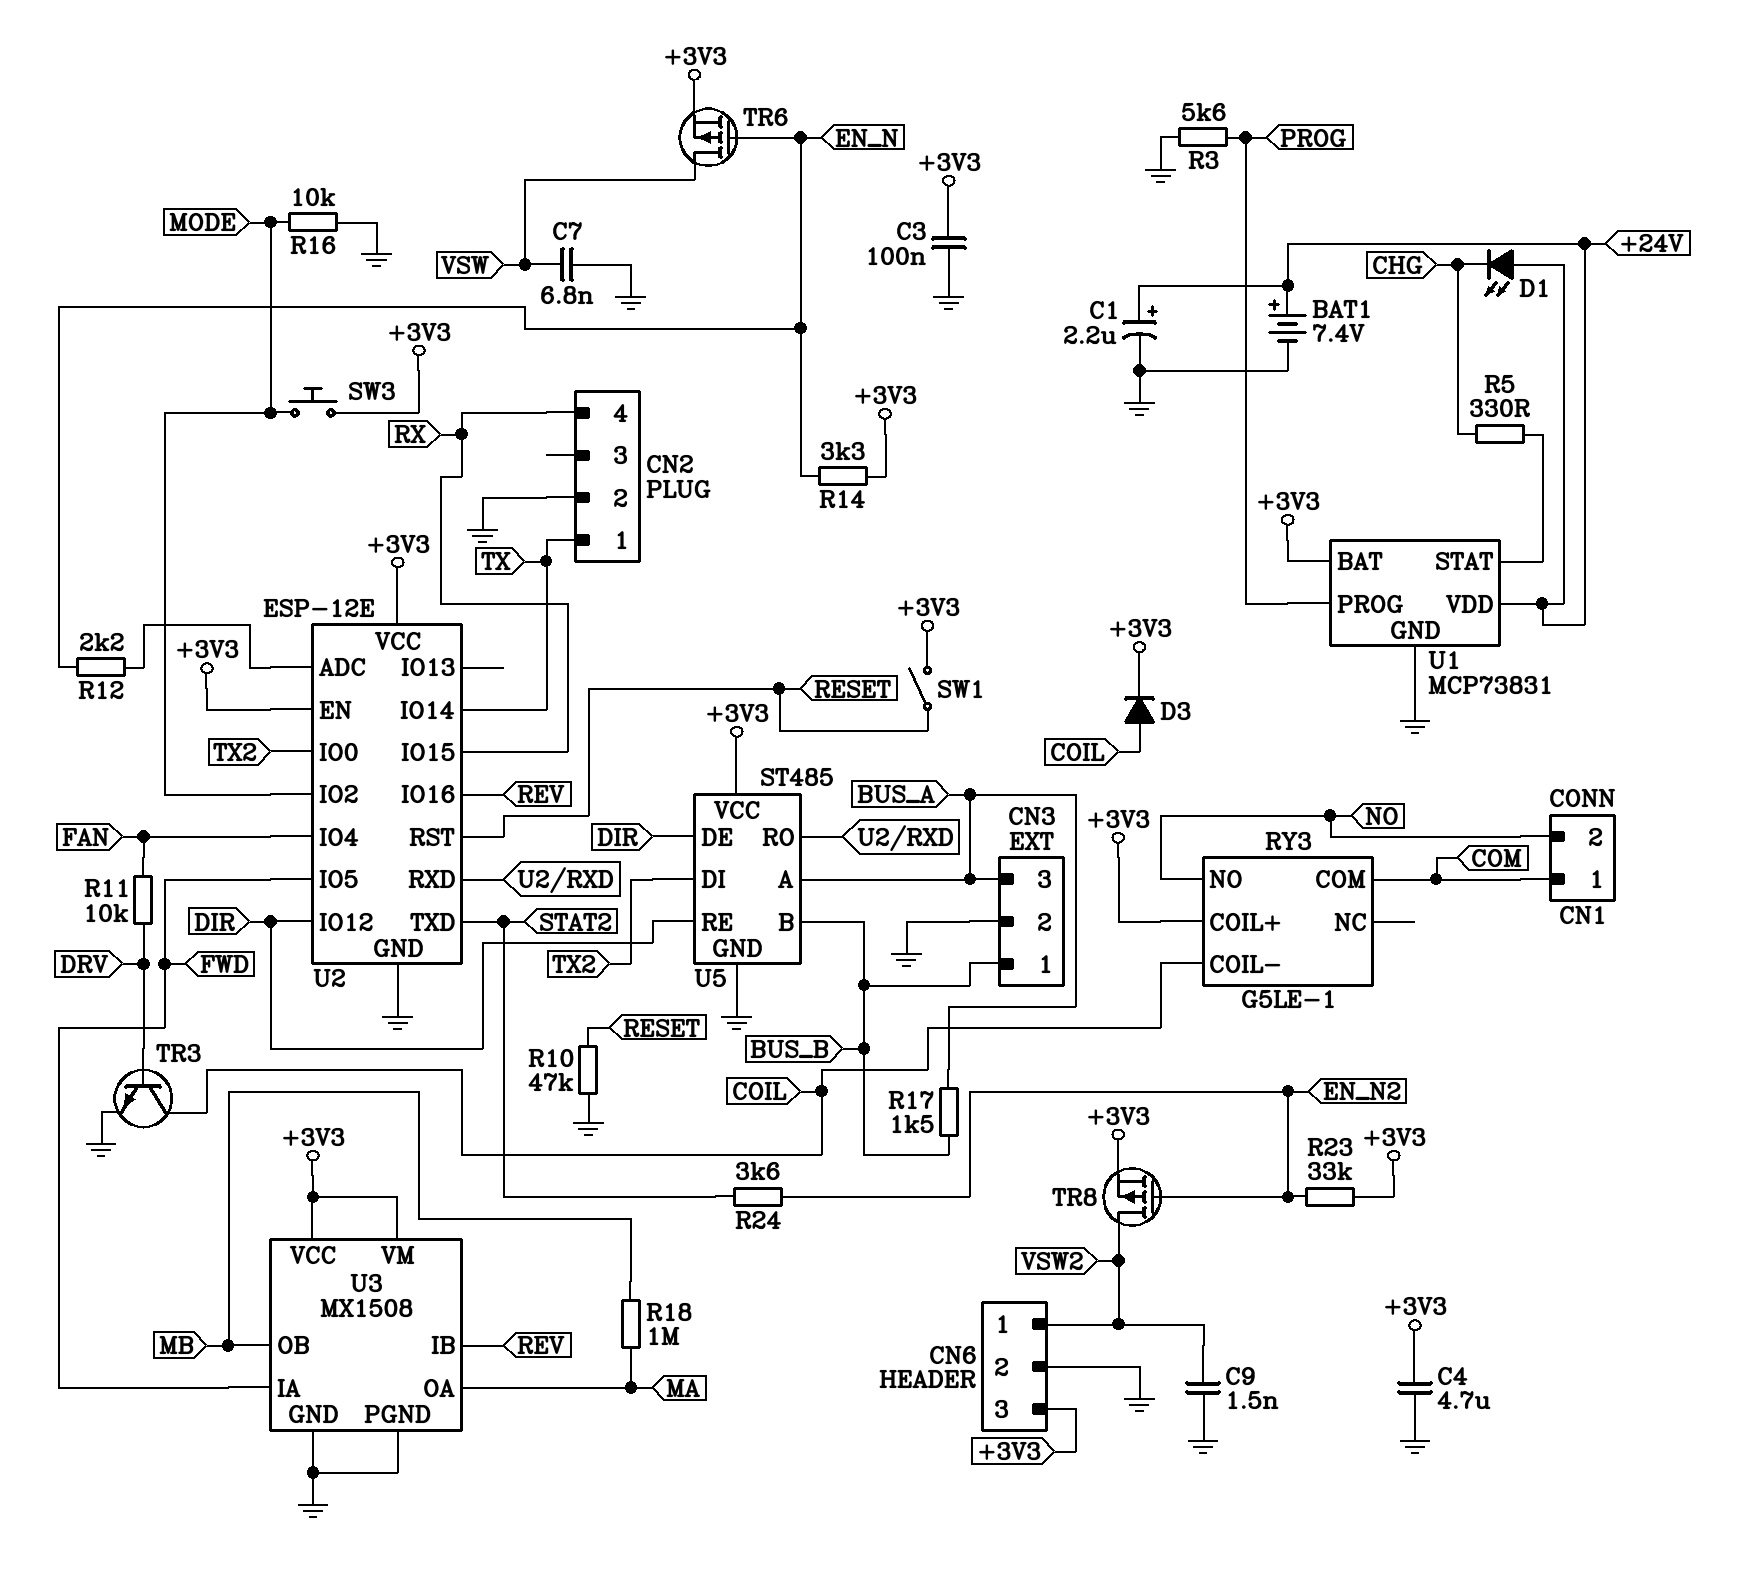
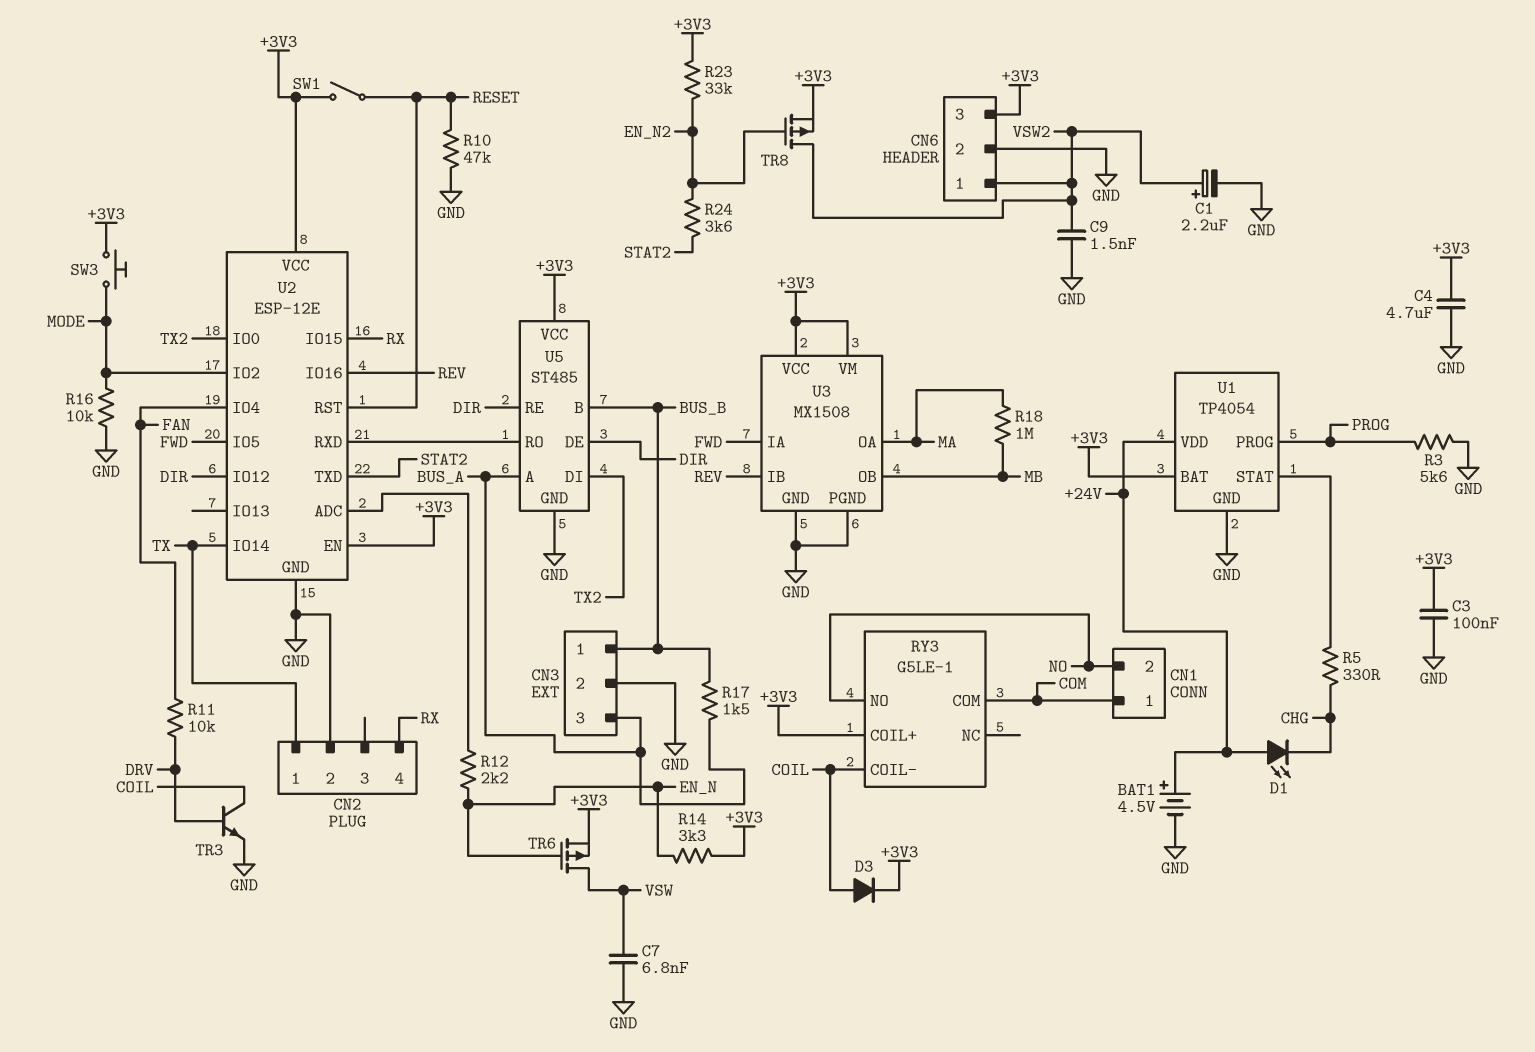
BAT1: 7.4V (plus +24V, minus GND) -> 4.5V (plus +24V, minus GND)
C1: 2.2uF (plus +24V, minus GND) -> 2.2uF (plus VSW2, minus GND)
U1: MCP73831 -> TP4054

